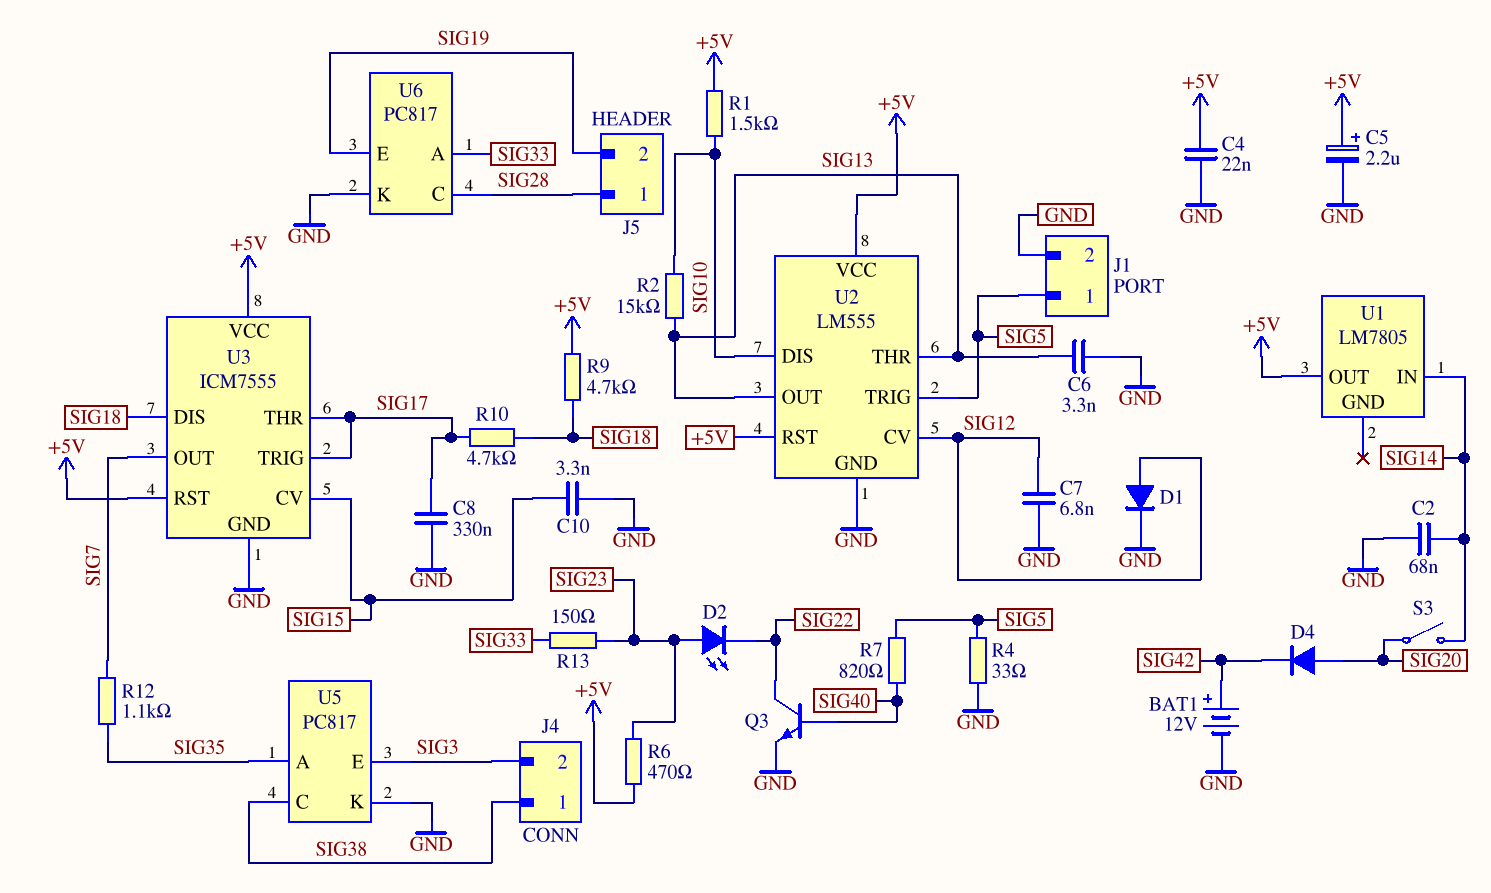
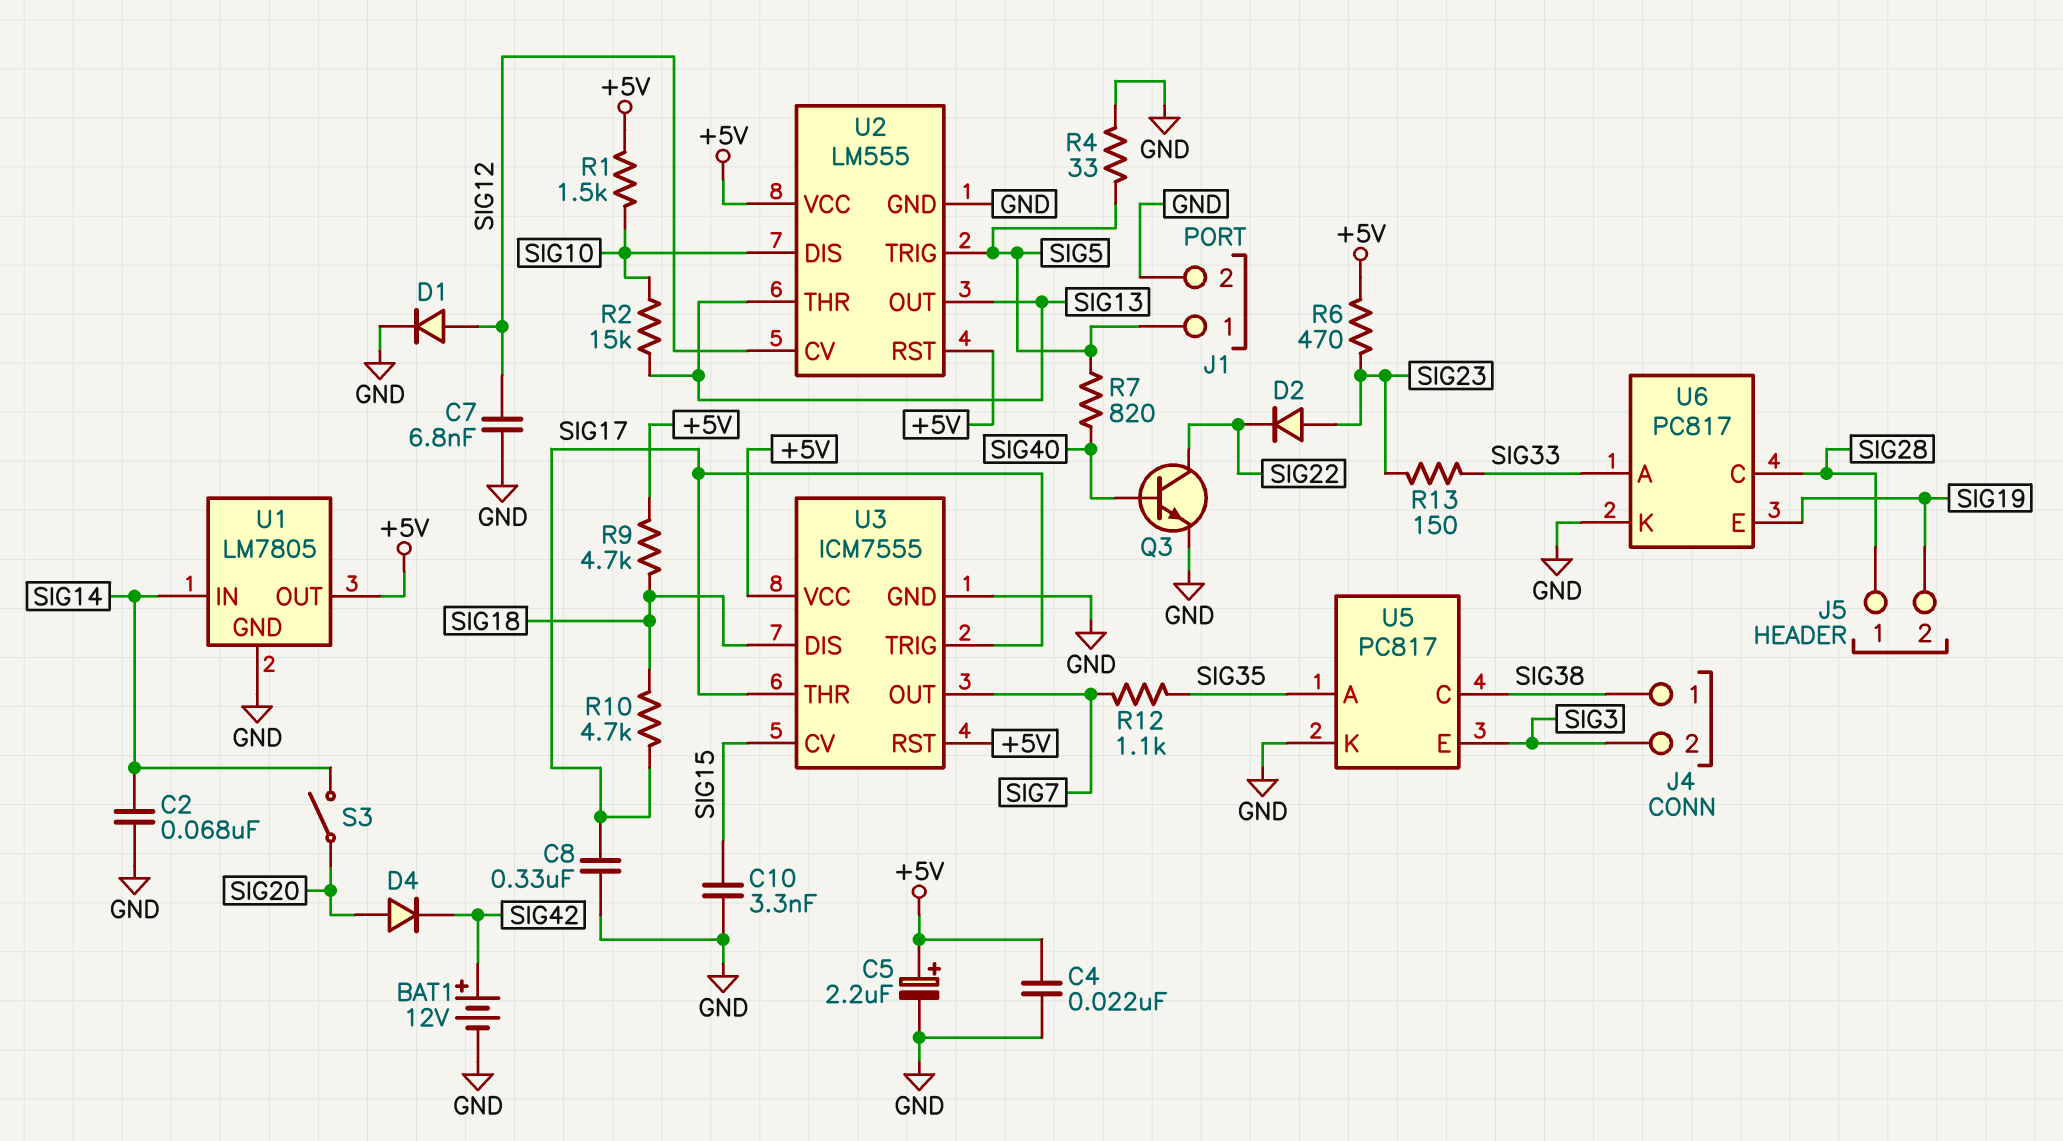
C6: 3.3nF (GND, SIG13) -> none
D2: LED (A SIG23, K SIG22) -> diode (A SIG23, K SIG22)
U1 pin GND: none -> GND

